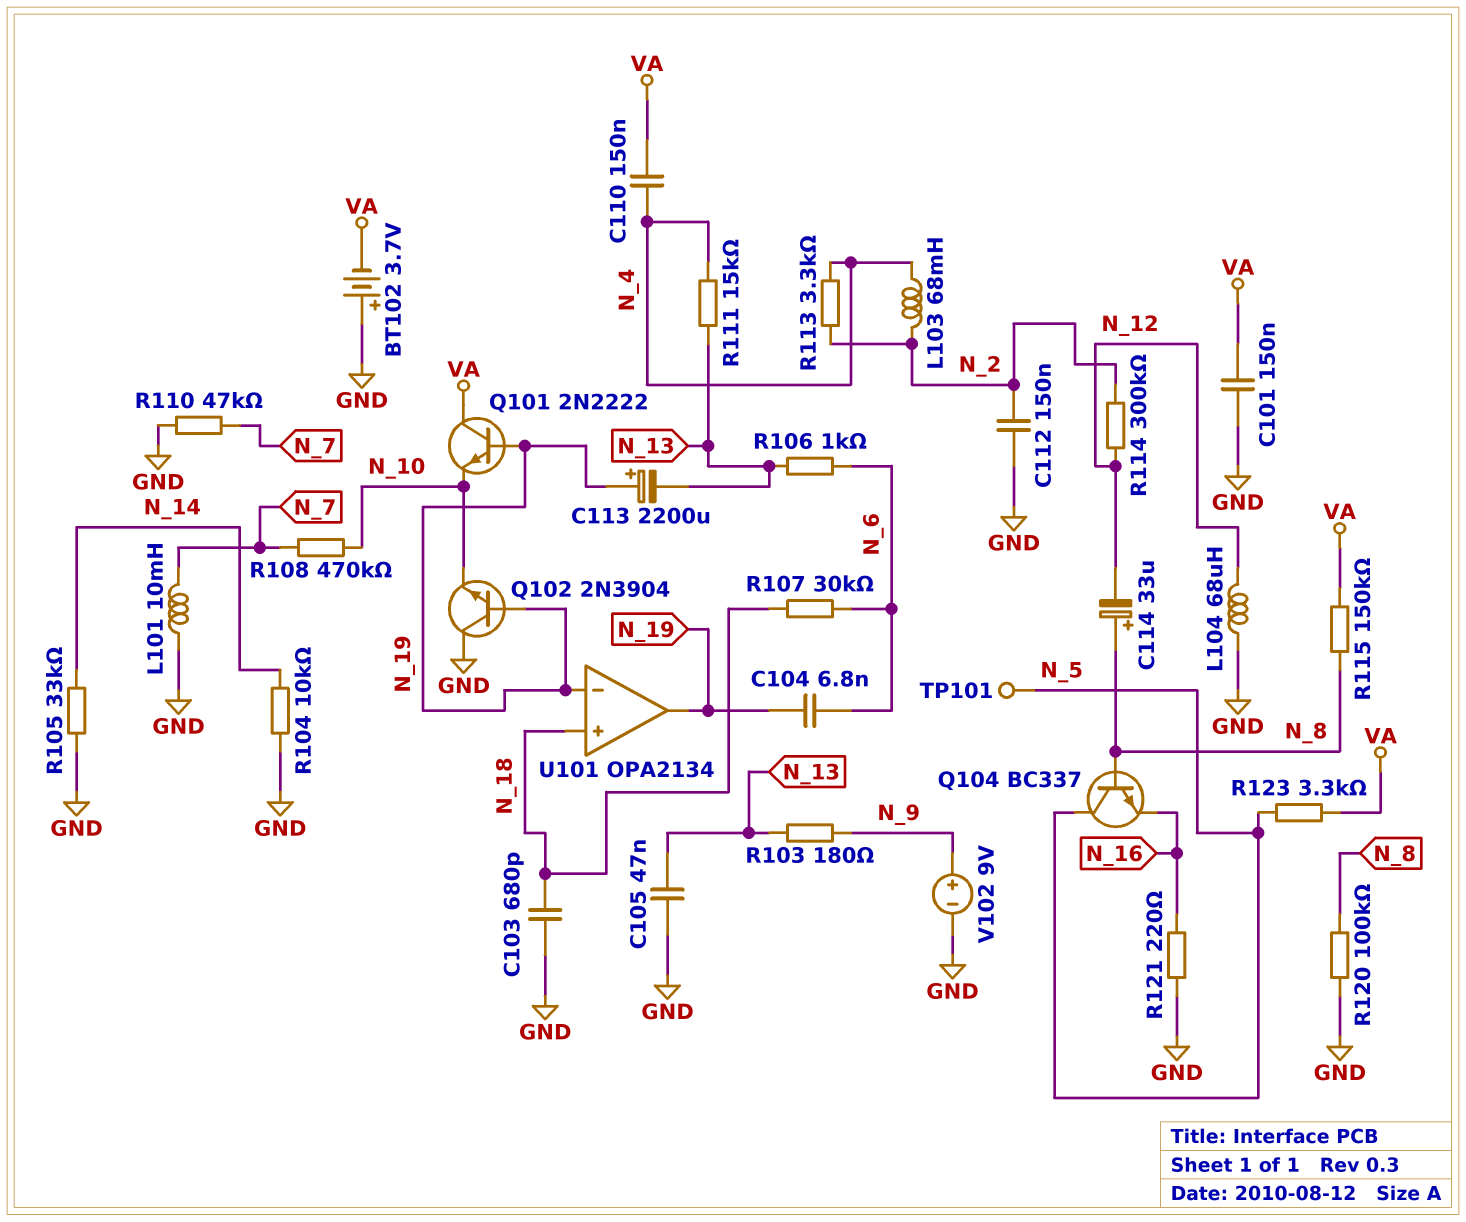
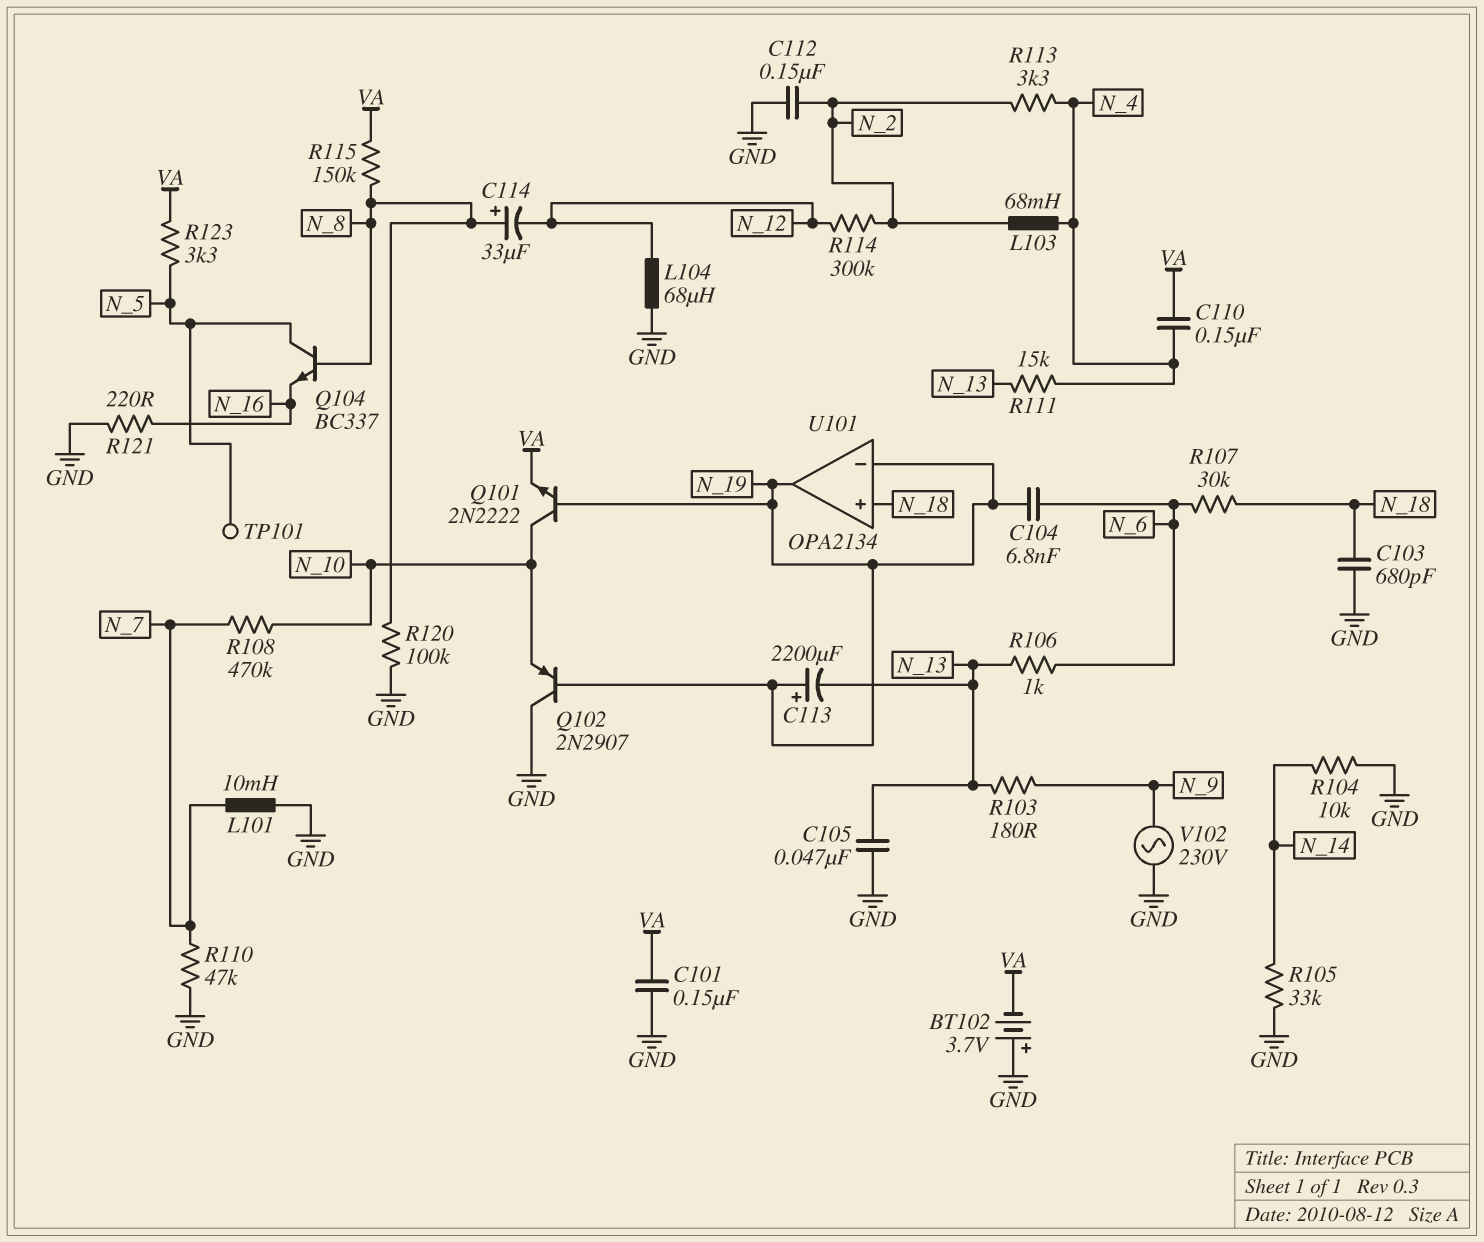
Q101: NPN 2N2222 (B N_19, C VA, E N_10) -> NPN 2N2222 (B N_19, C N_10, E VA)
Q102: NPN 2N3904 (B N_19, C GND, E N_10) -> PNP 2N2907 (B N_19, C GND, E N_10)
V102: 9V (plus N_9, minus GND) -> AC 230V (GND, N_9)

